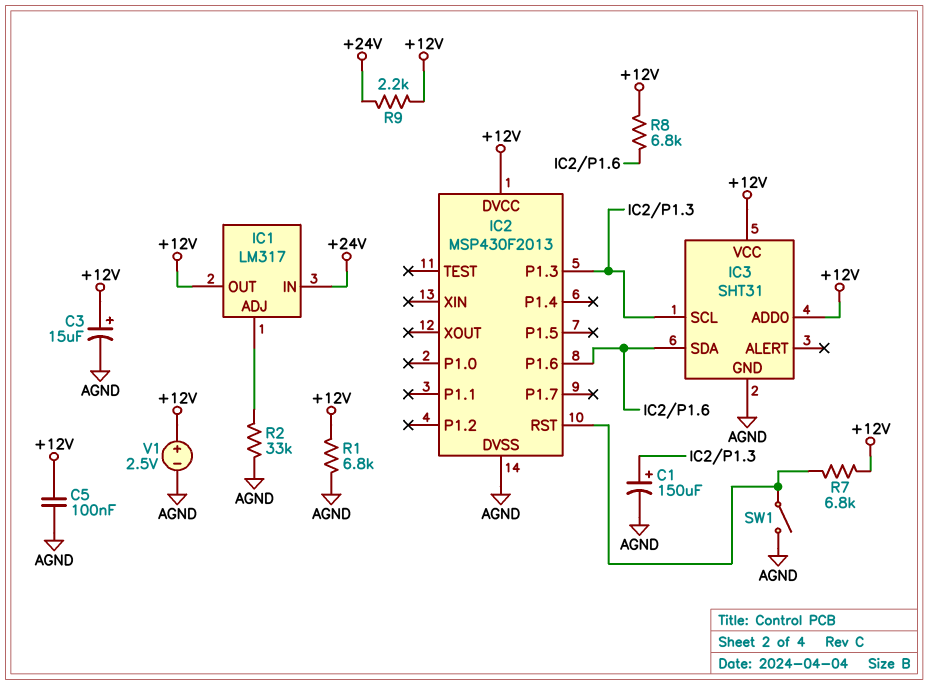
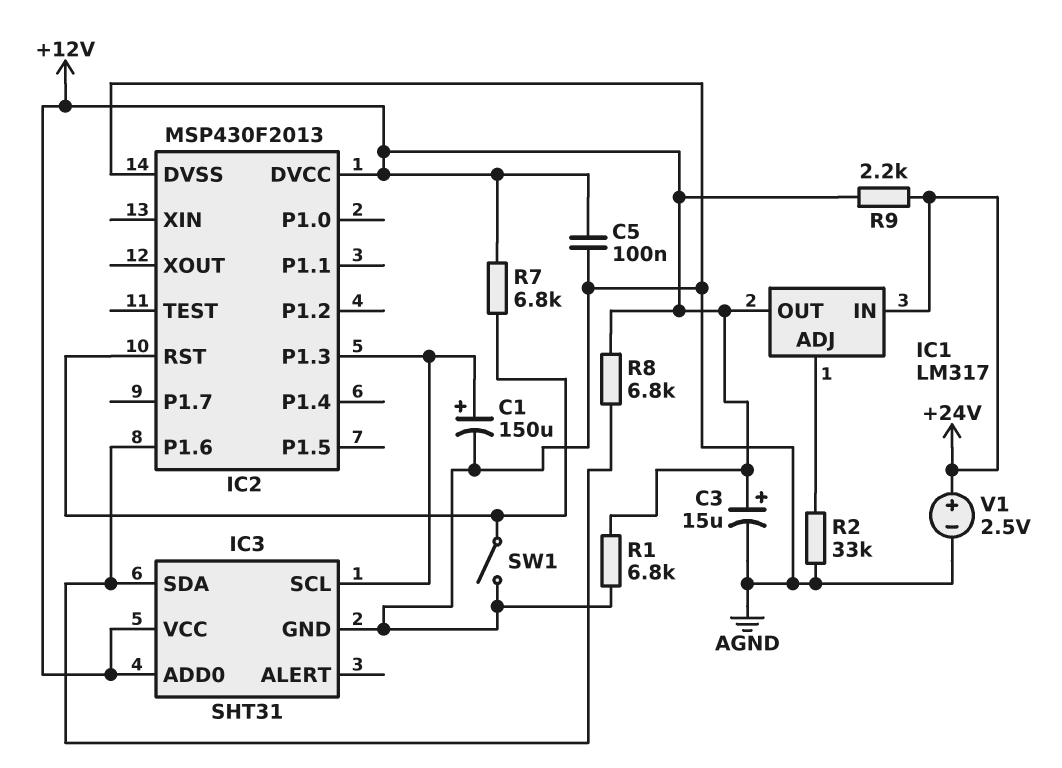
V1: 2.5V (plus +12V, minus AGND) -> 2.5V (plus +24V, minus AGND)

